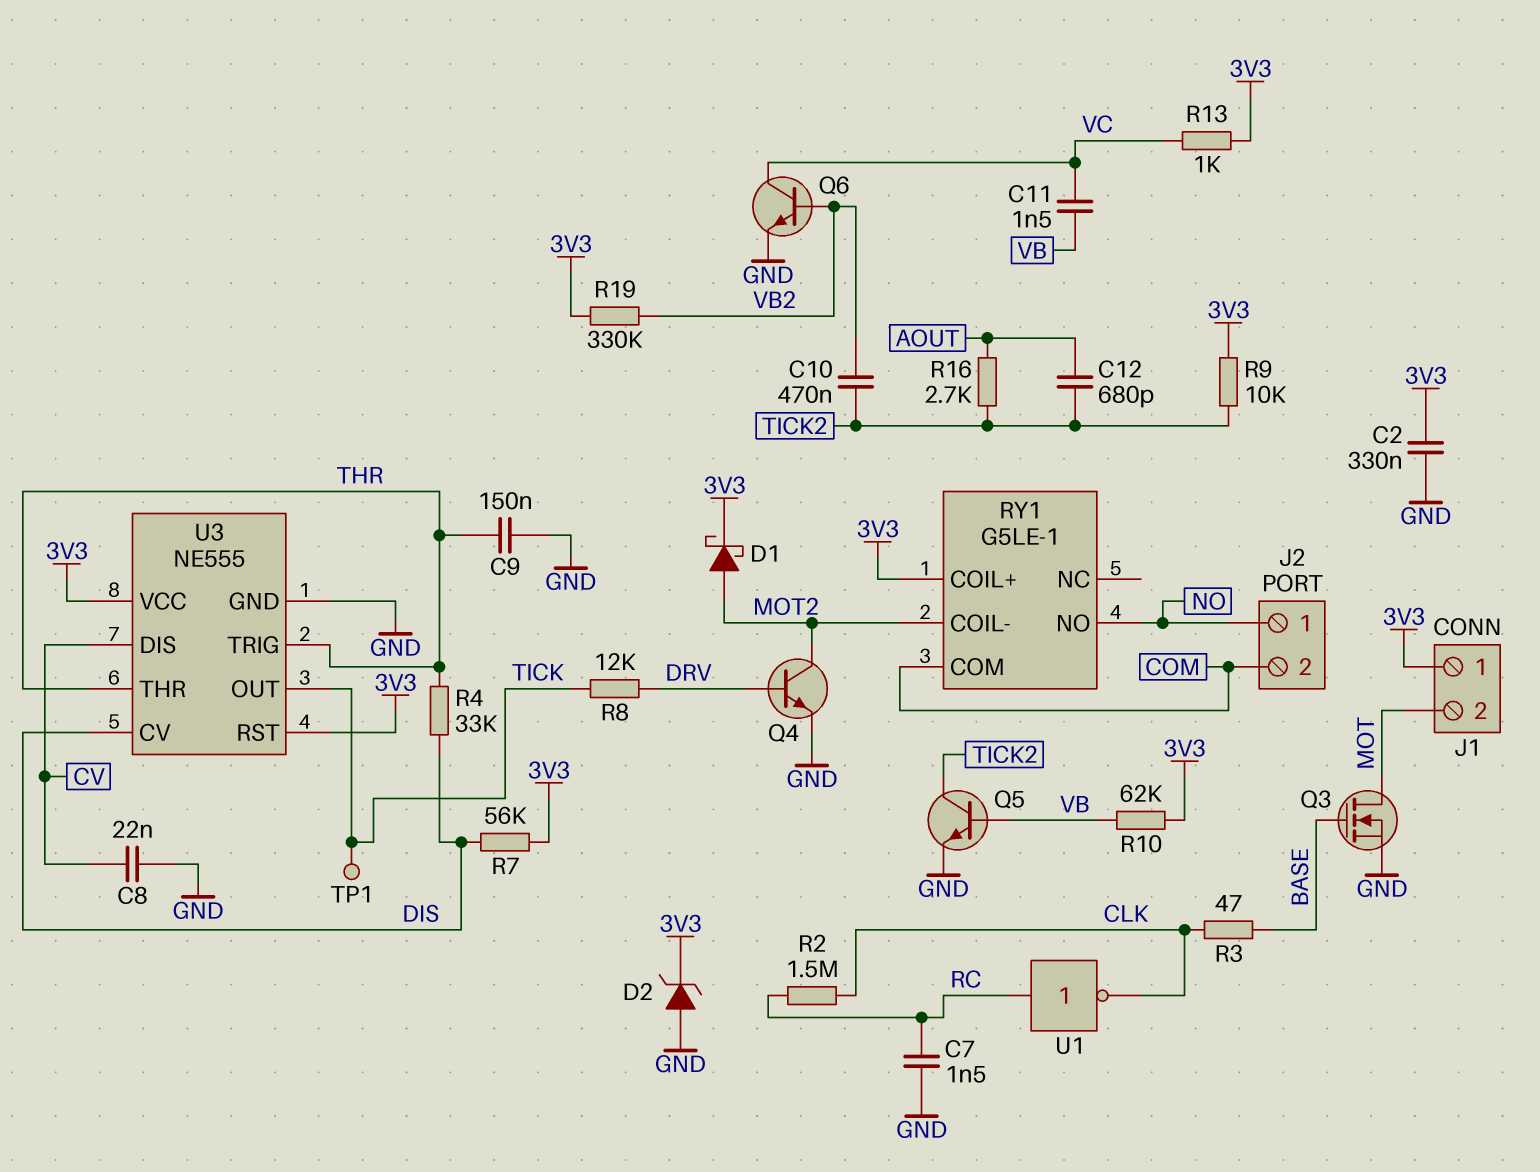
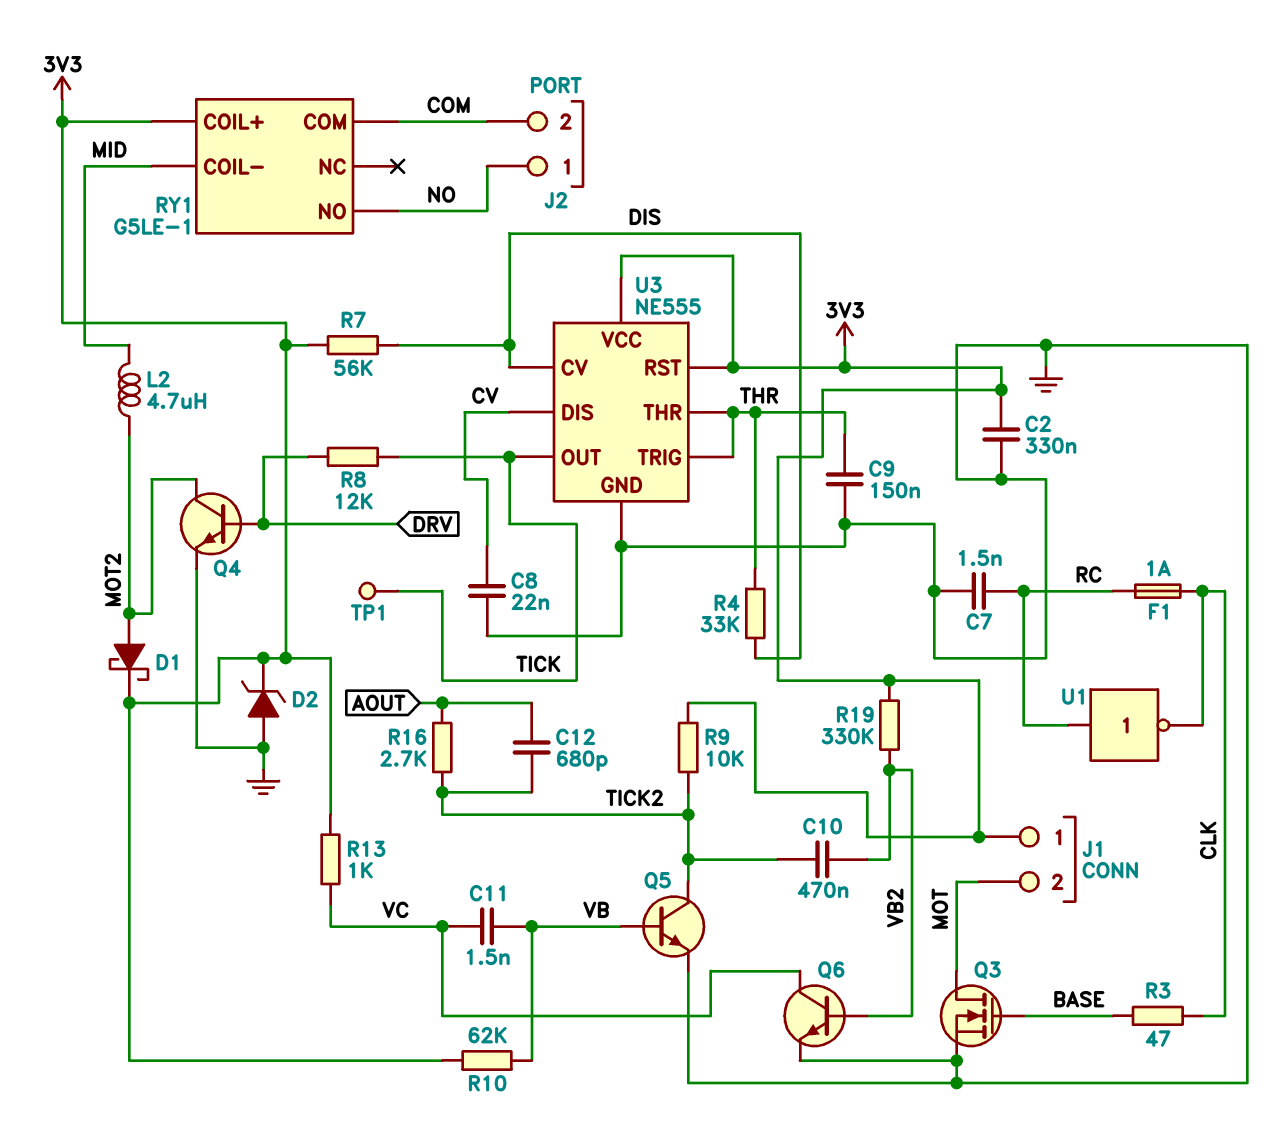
F1: none -> 1A (CLK, RC)
L2: none -> 4.7uH (MID, MOT2)
R2: 1.5M (CLK, RC) -> none
RY1 pin COIL-: MOT2 -> MID

